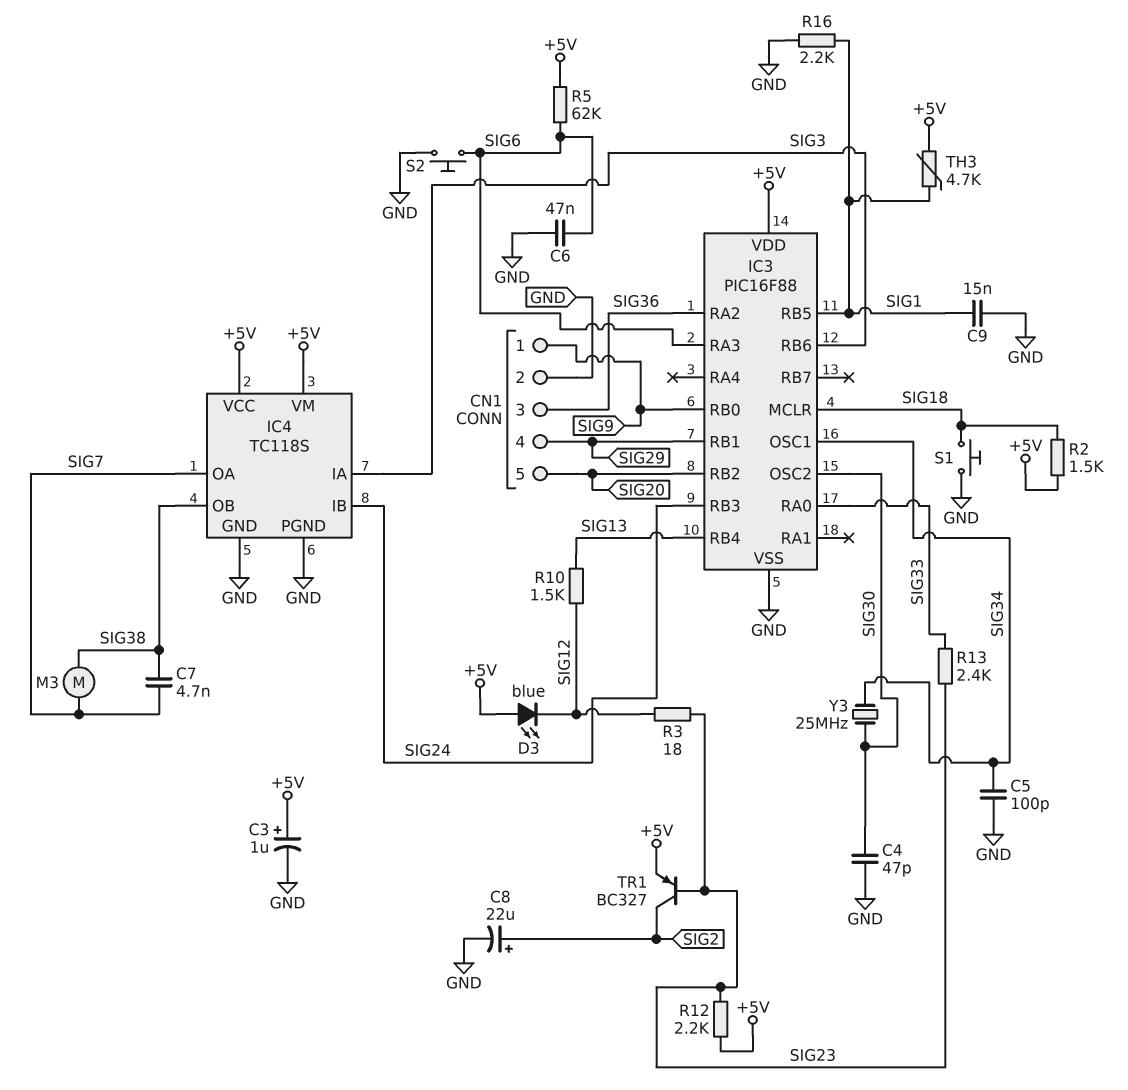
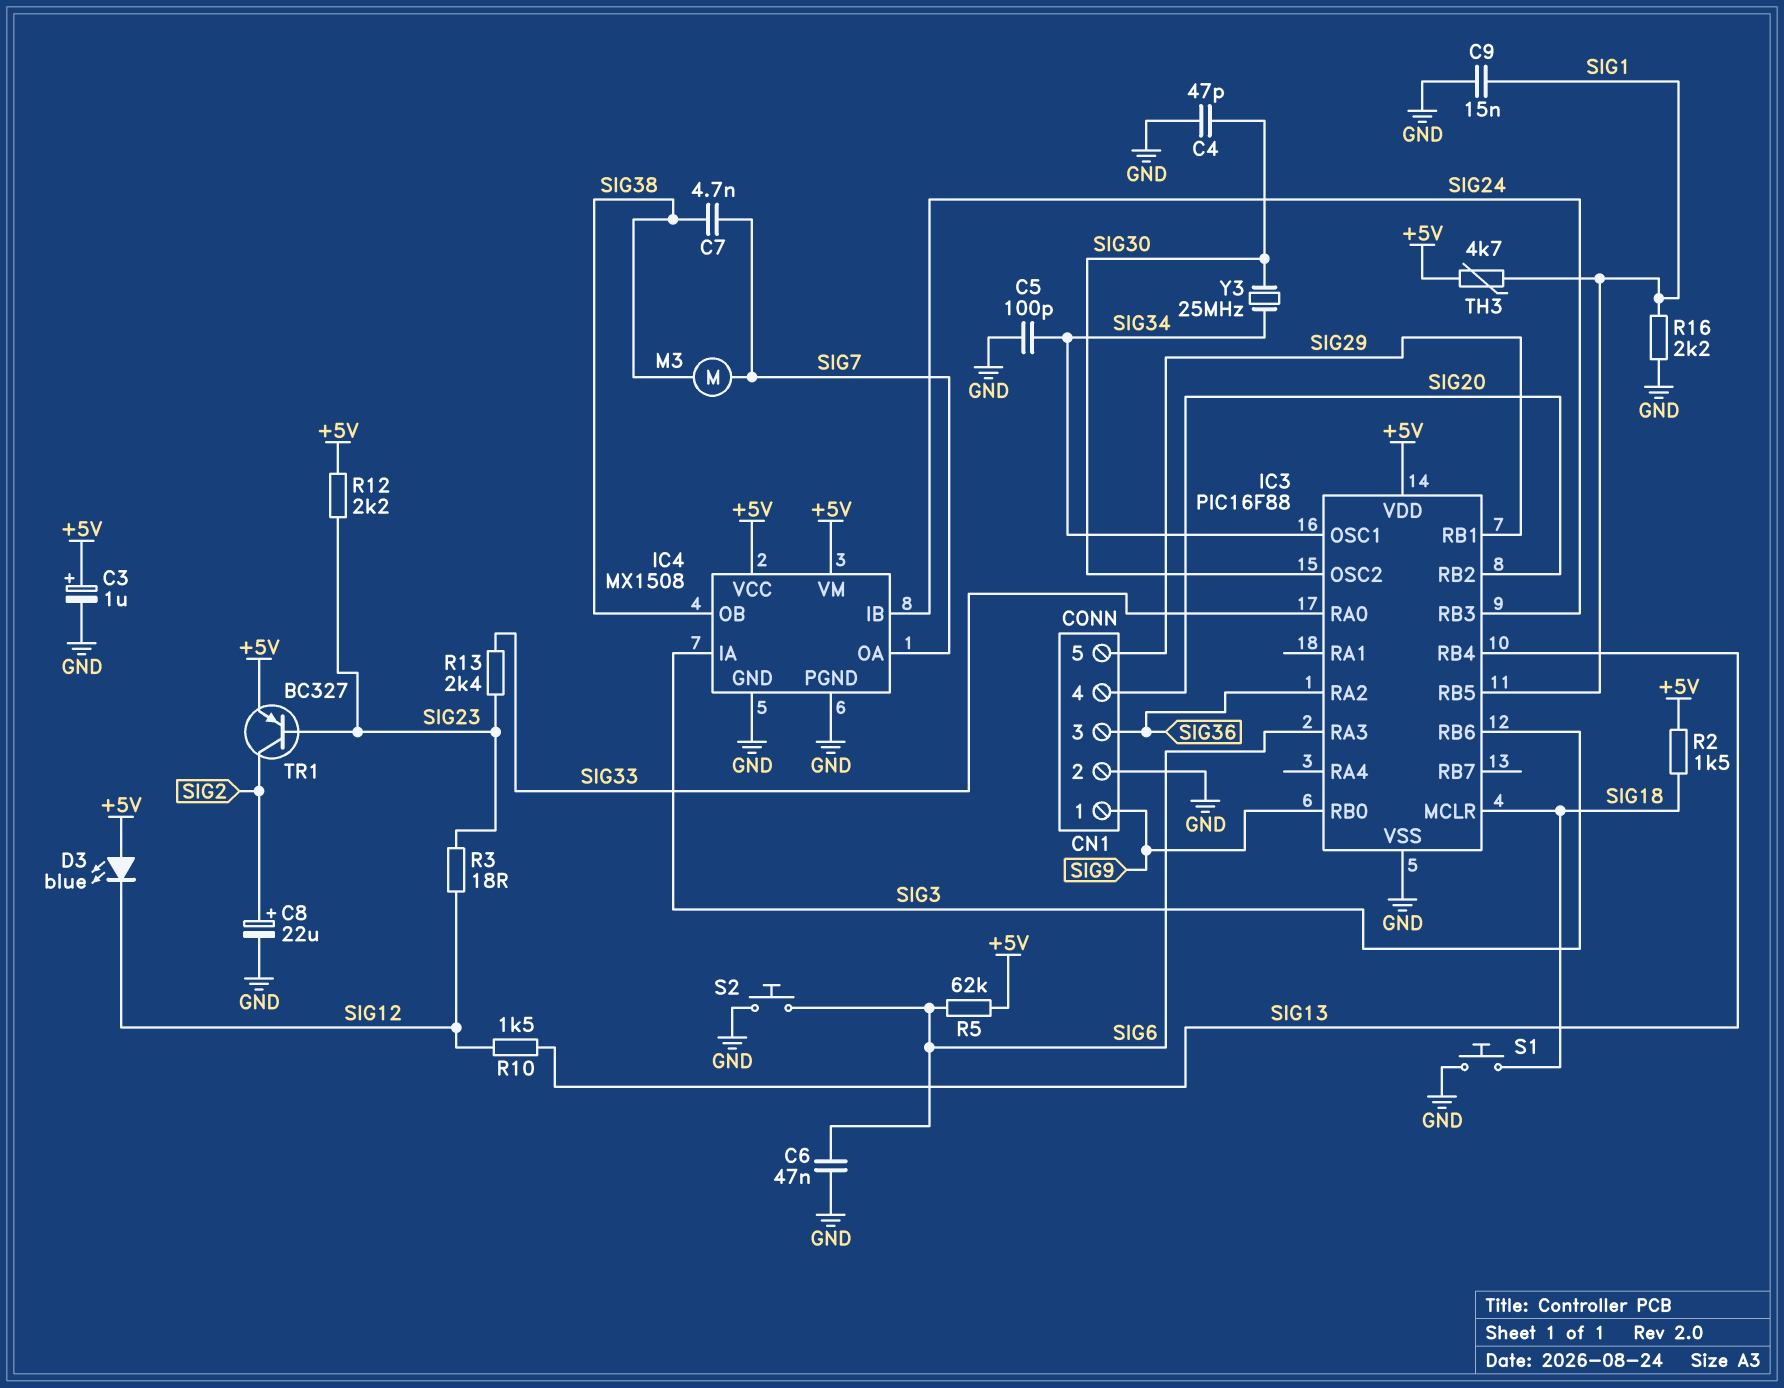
CN1 pin 4: SIG29 -> SIG20
CN1 pin 5: SIG20 -> SIG29
IC4: TC118S -> MX1508

